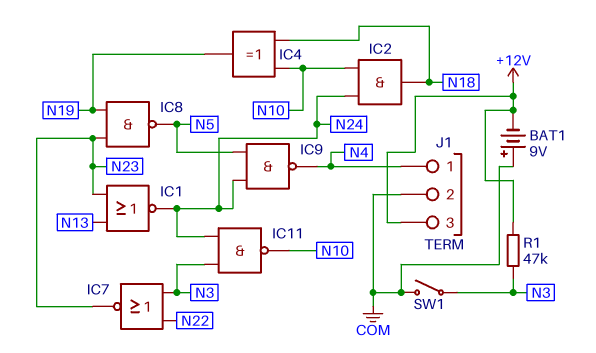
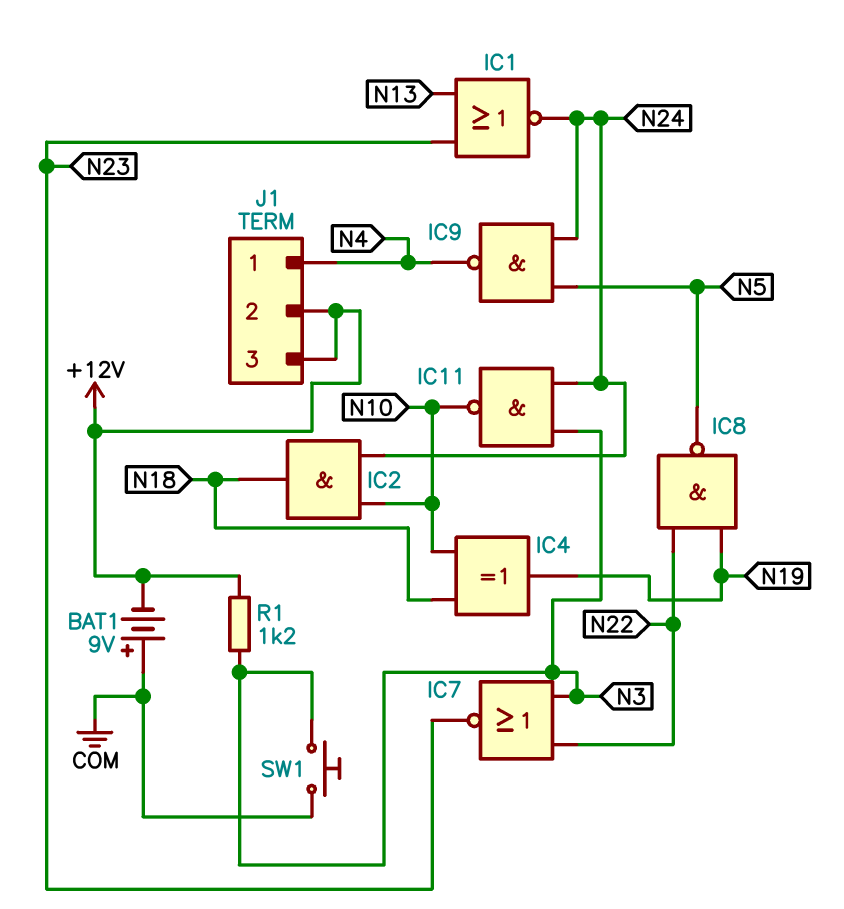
IC8: NAND (in N19, in N23, out N5) -> NAND (in N19, in N22, out N5)
J1 pin 2: COM -> +12V
R1: 47k (+12V, N3) -> 1.2k (+12V, N3)
SW1: switch (COM, N3) -> button (COM, N3)

